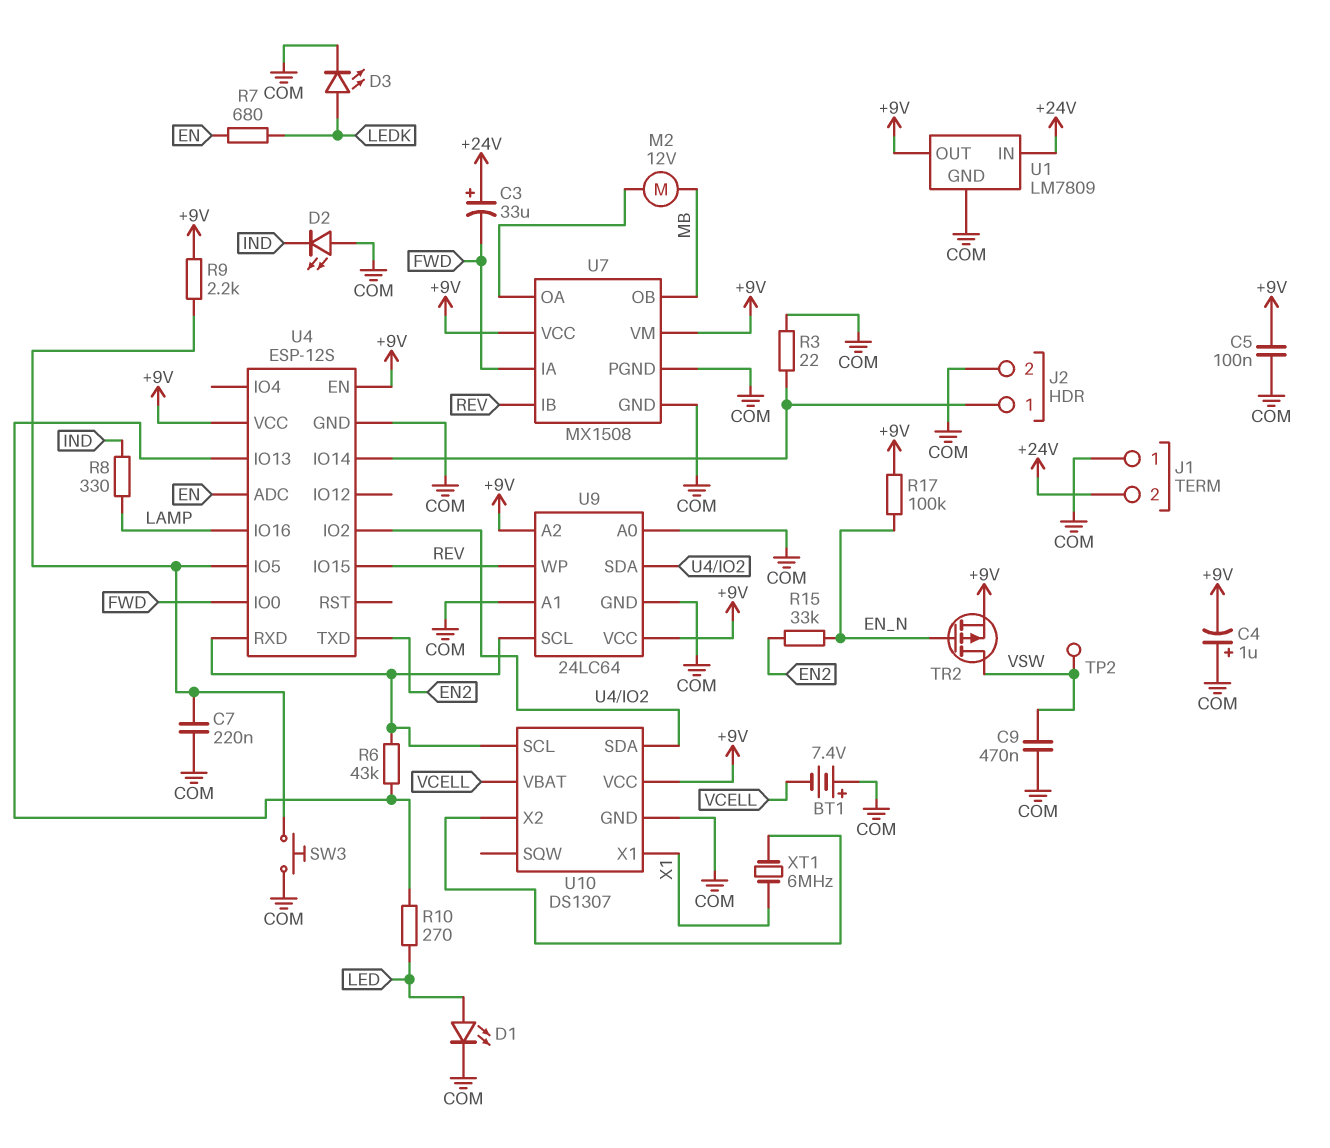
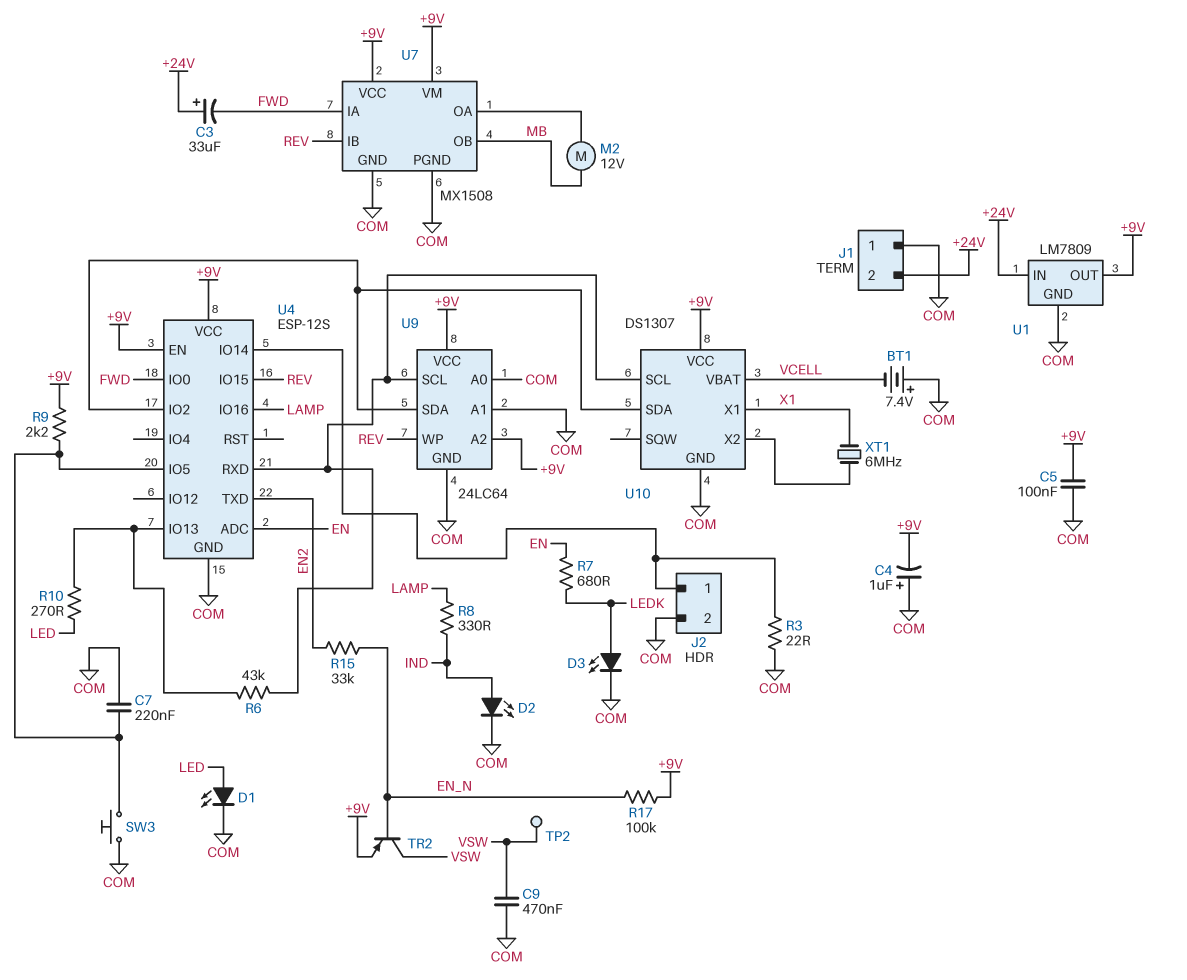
D2: LED (A COM, K IND) -> LED (A IND, K COM)
TR2: PMOS (G EN_N, D VSW, S +9V) -> PNP (B EN_N, C VSW, E +9V)

